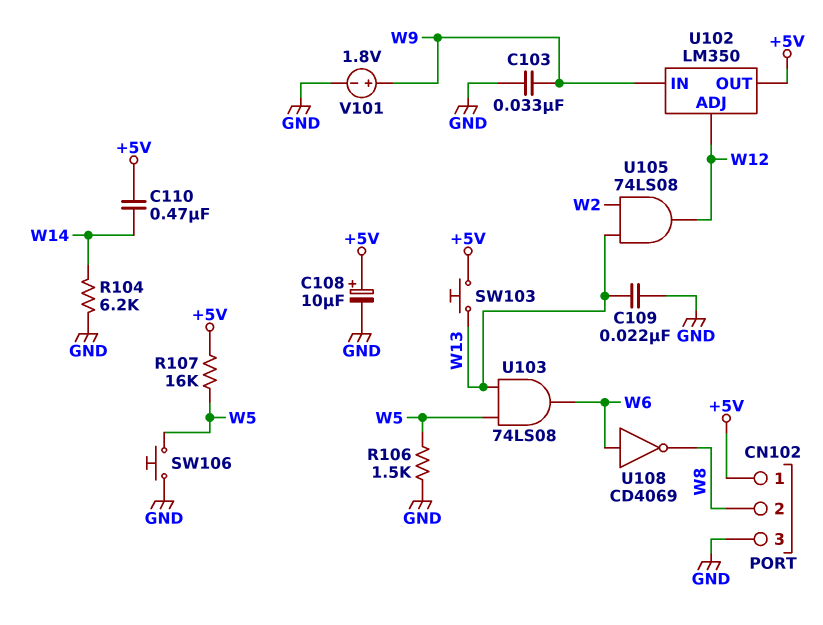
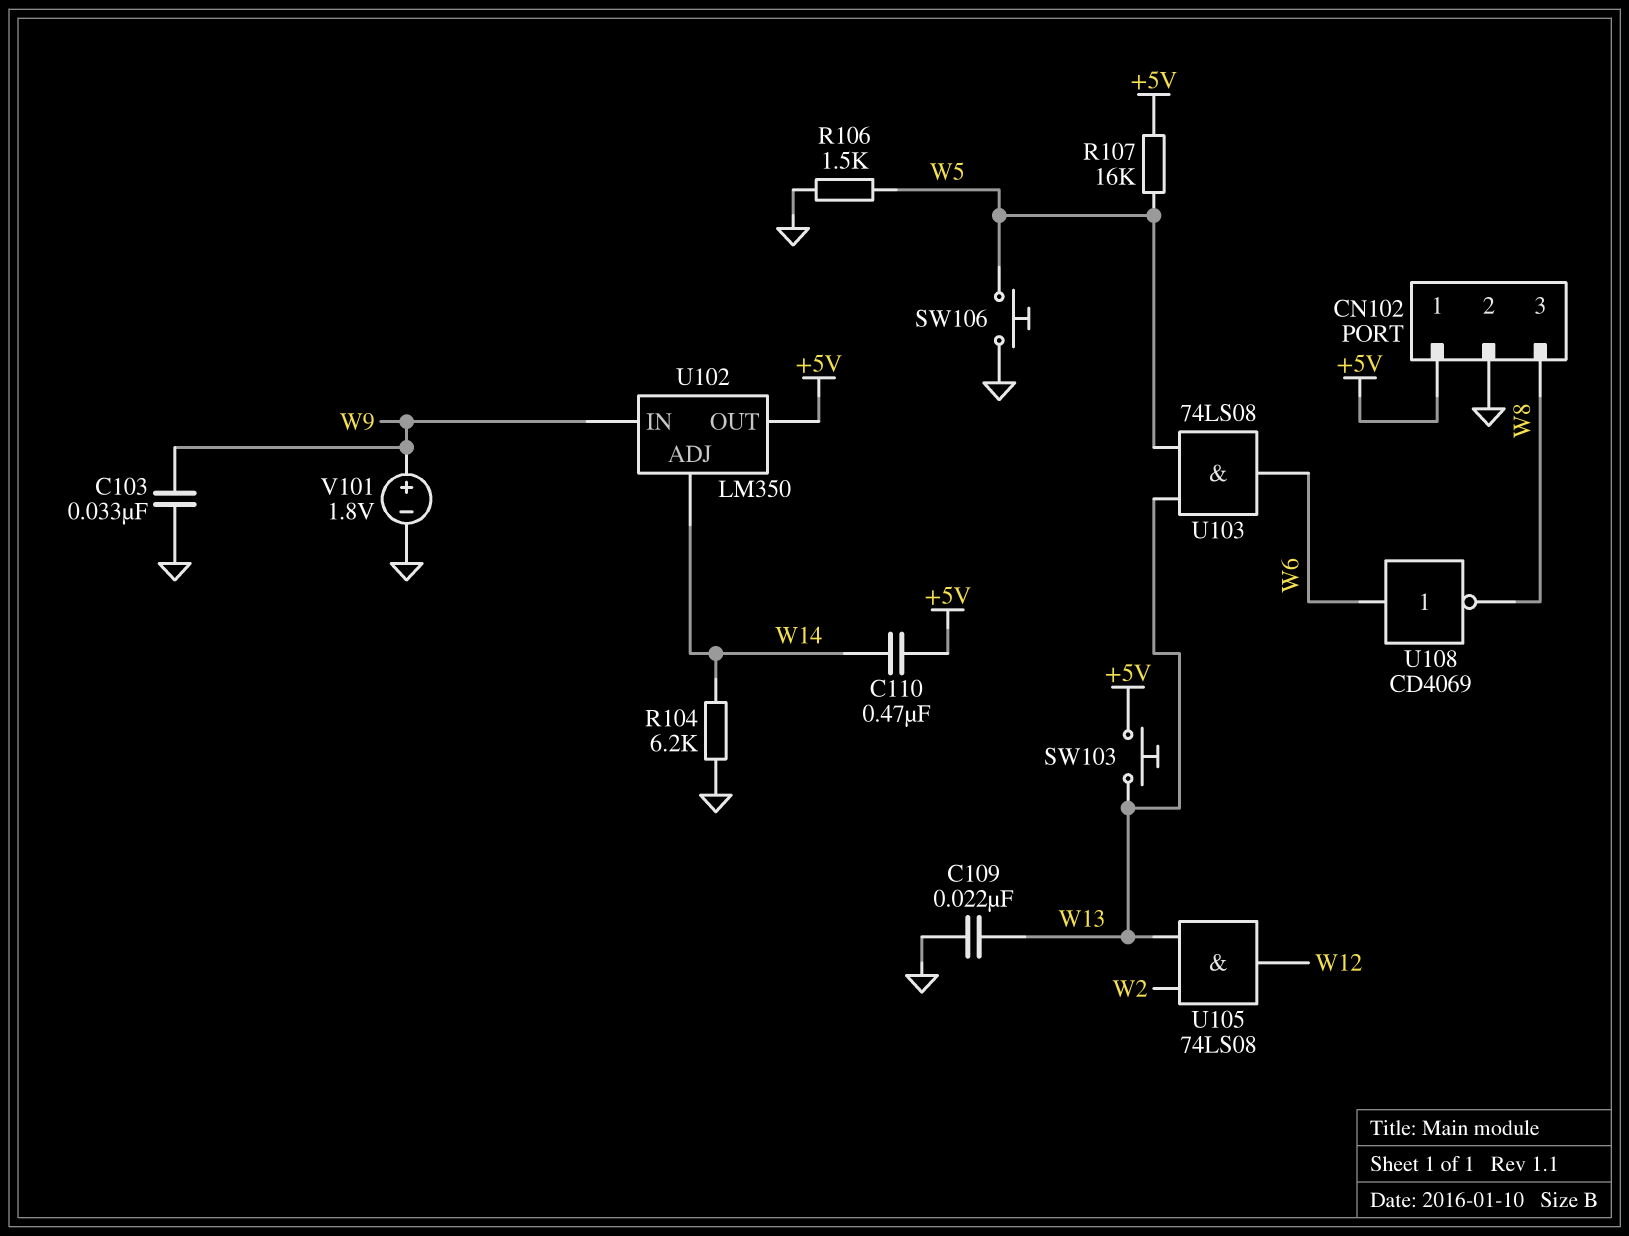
C108: 10uF (plus +5V, minus GND) -> none
CN102 pin 2: W8 -> GND
CN102 pin 3: GND -> W8
U102 pin ADJ: W12 -> W14

